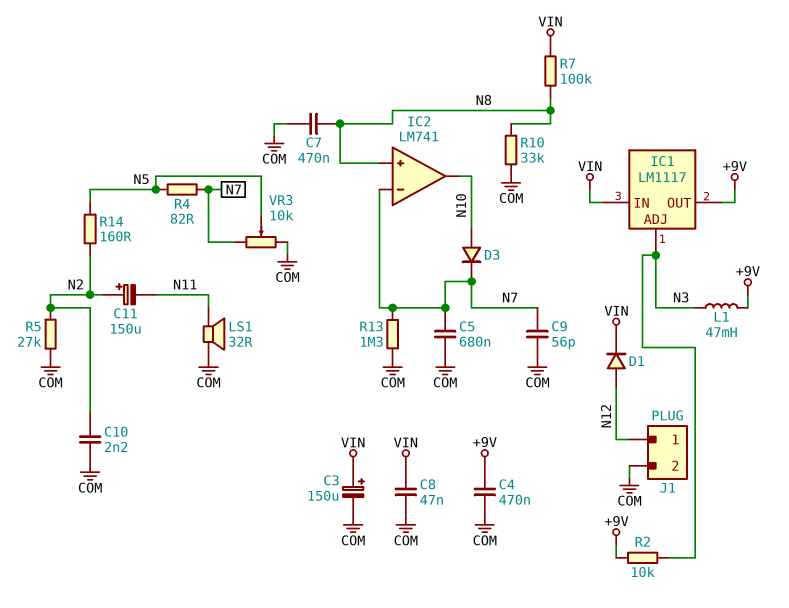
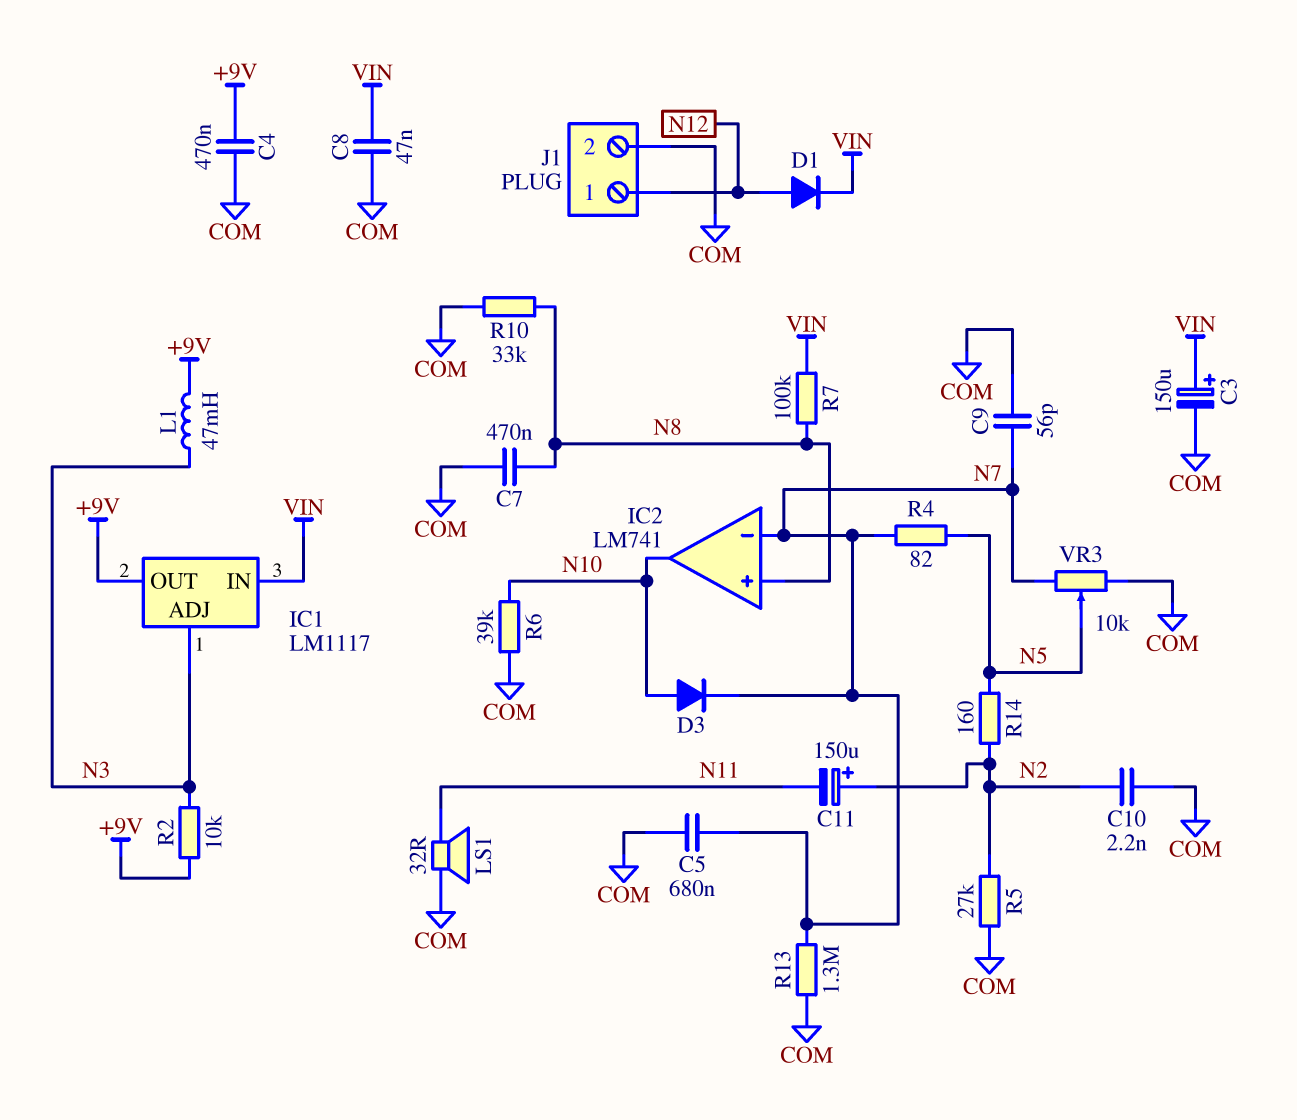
R6: none -> 39k (COM, N10)

